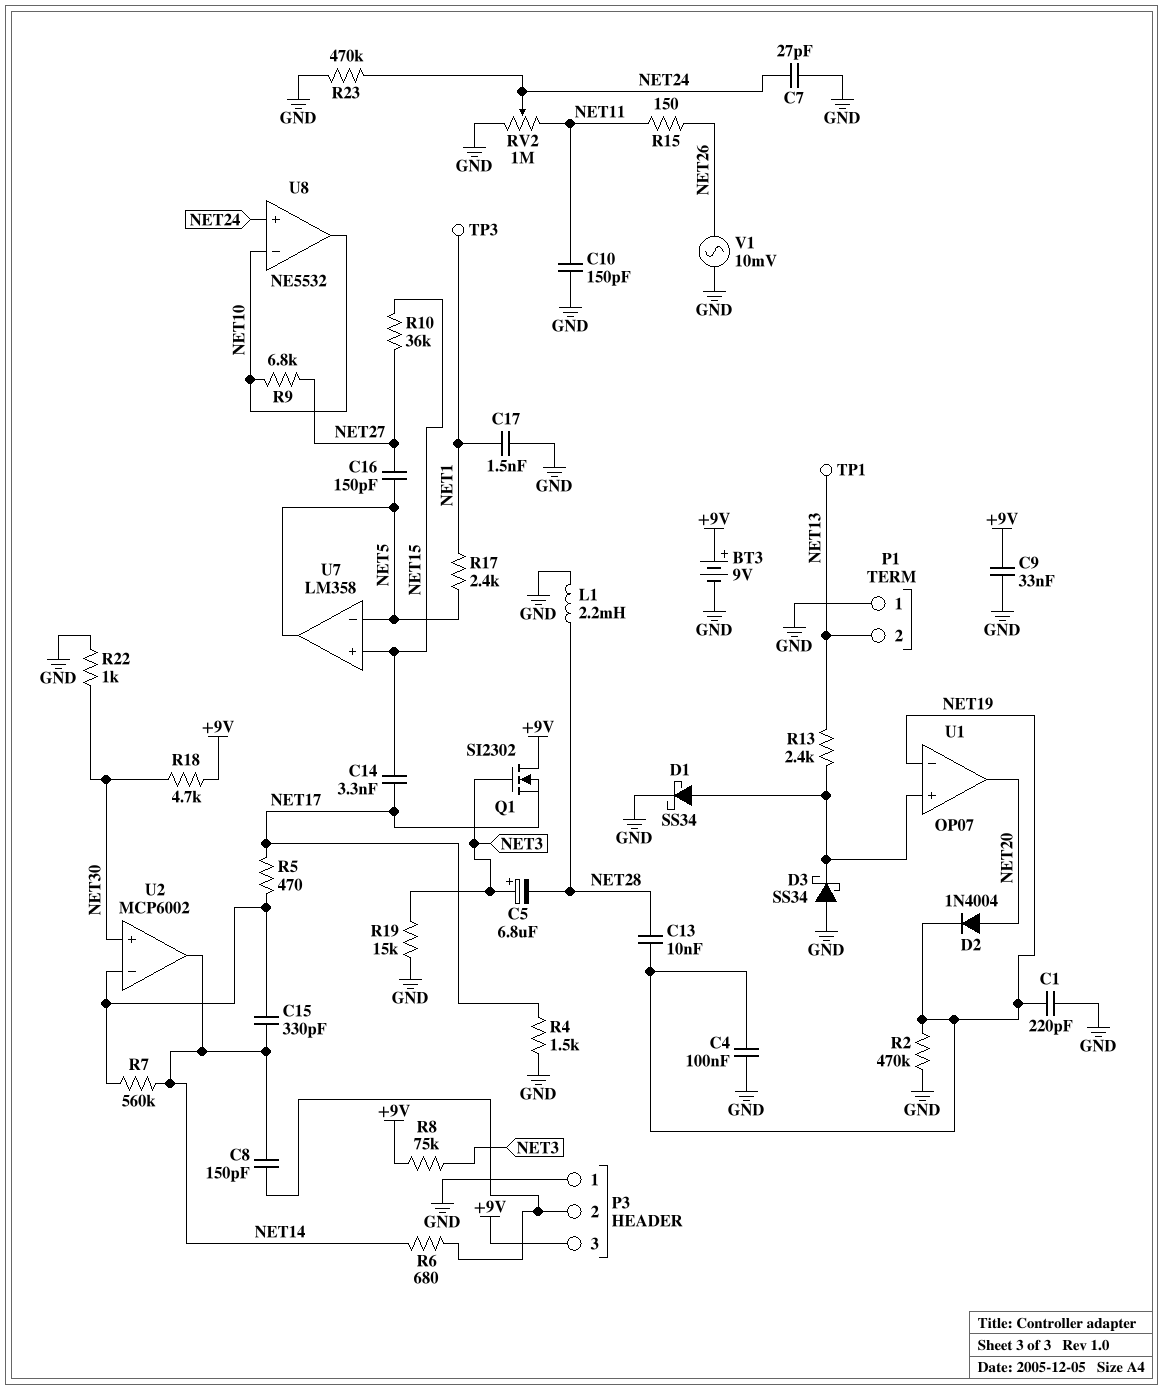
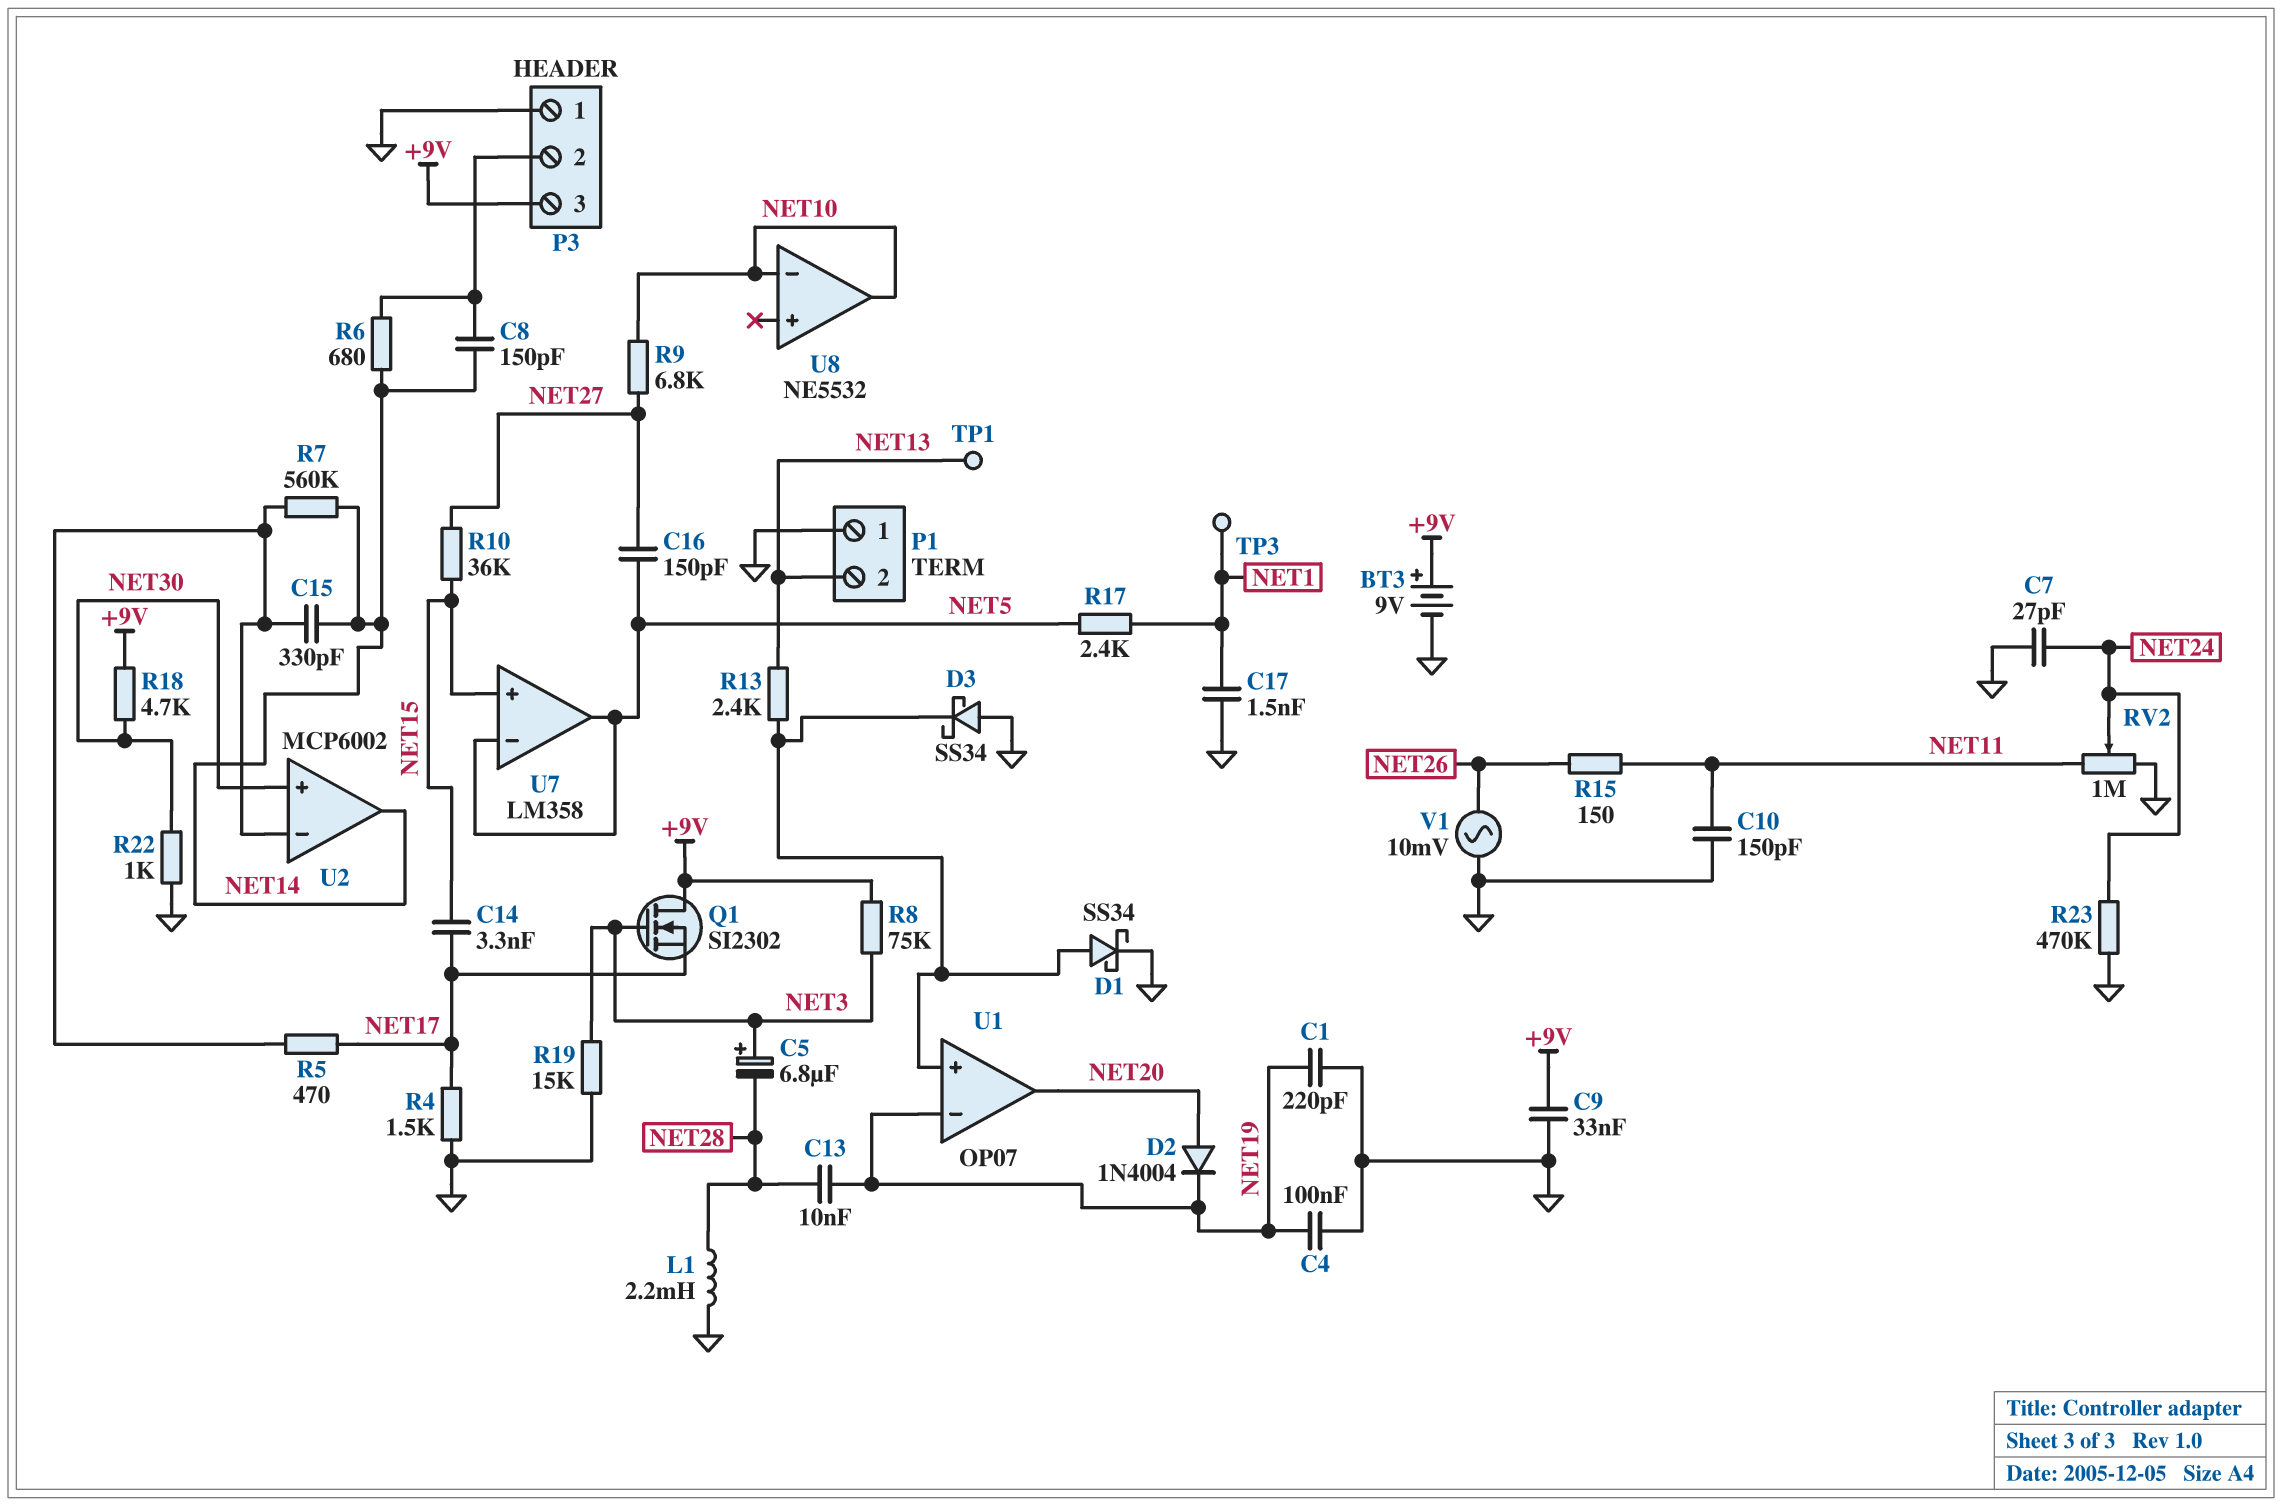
R2: 470k (GND, NET19) -> none
U8 pin in+: NET24 -> none

